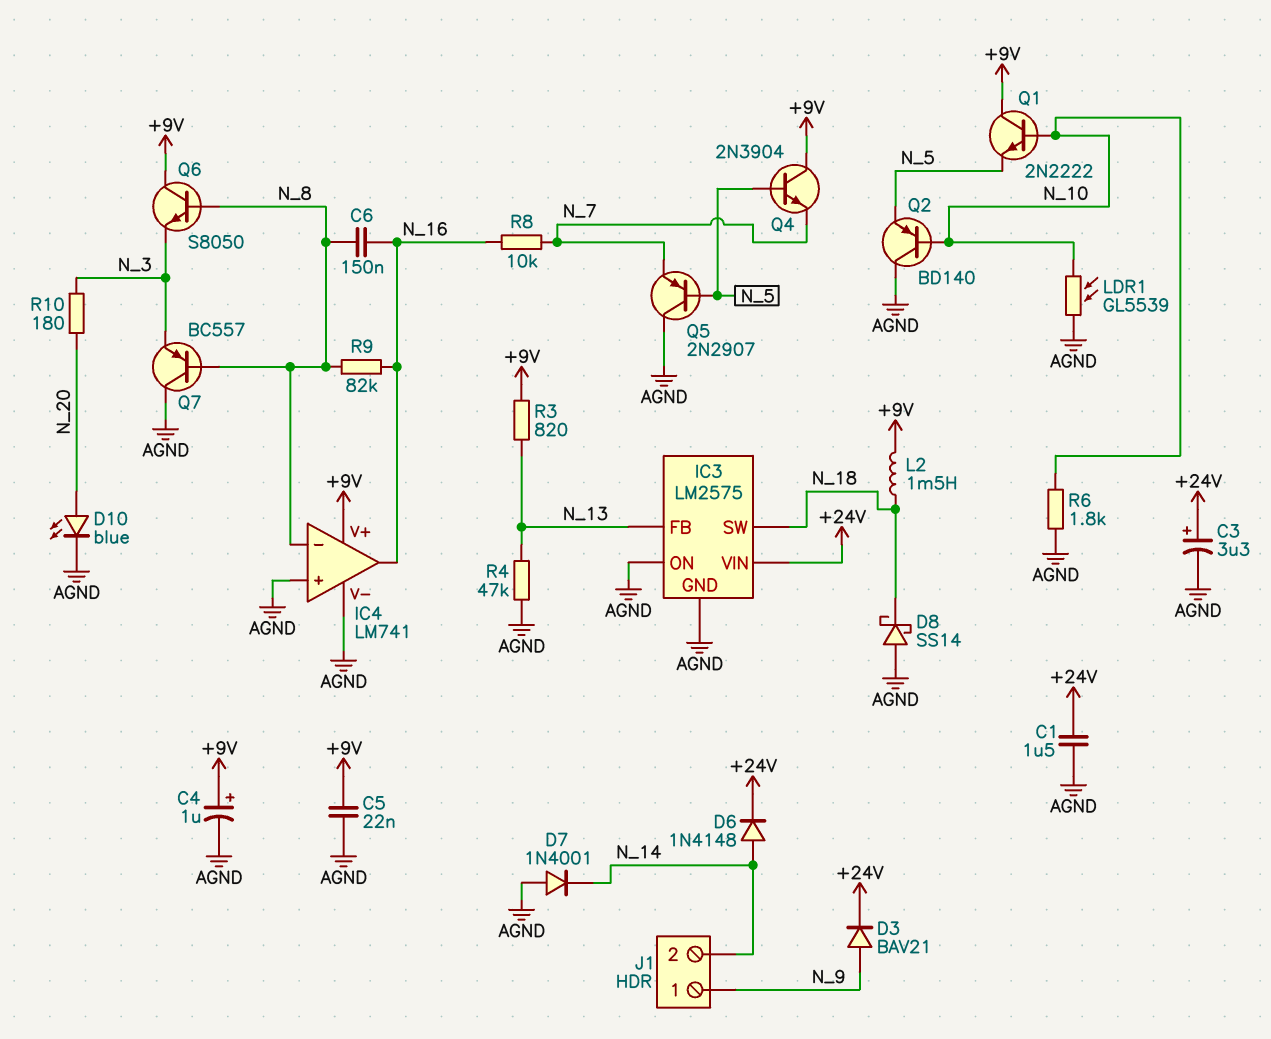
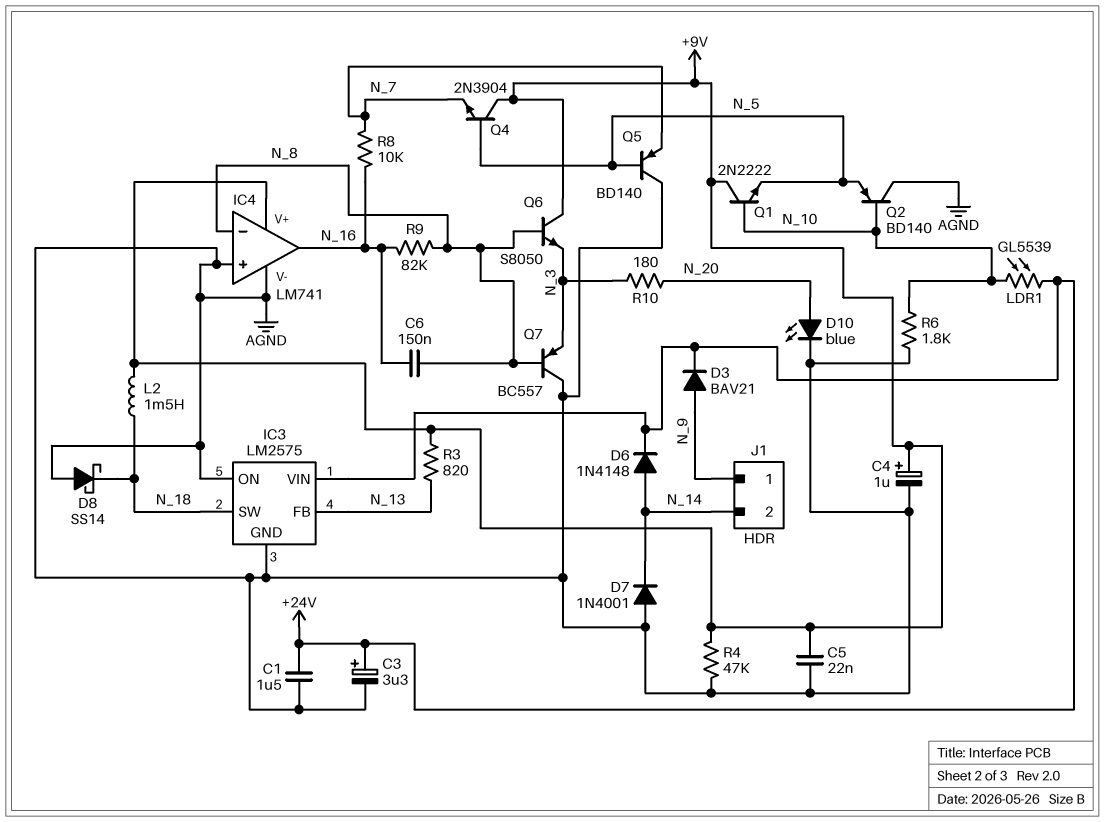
LDR1: GL5539 (AGND, N_10) -> GL5539 (+24V, N_10)
Q5: PNP 2N2907 (B N_5, C AGND, E N_7) -> PNP BD140 (B N_5, C AGND, E N_7)
R4: 47k (AGND, N_13) -> 47k (+9V, AGND)

